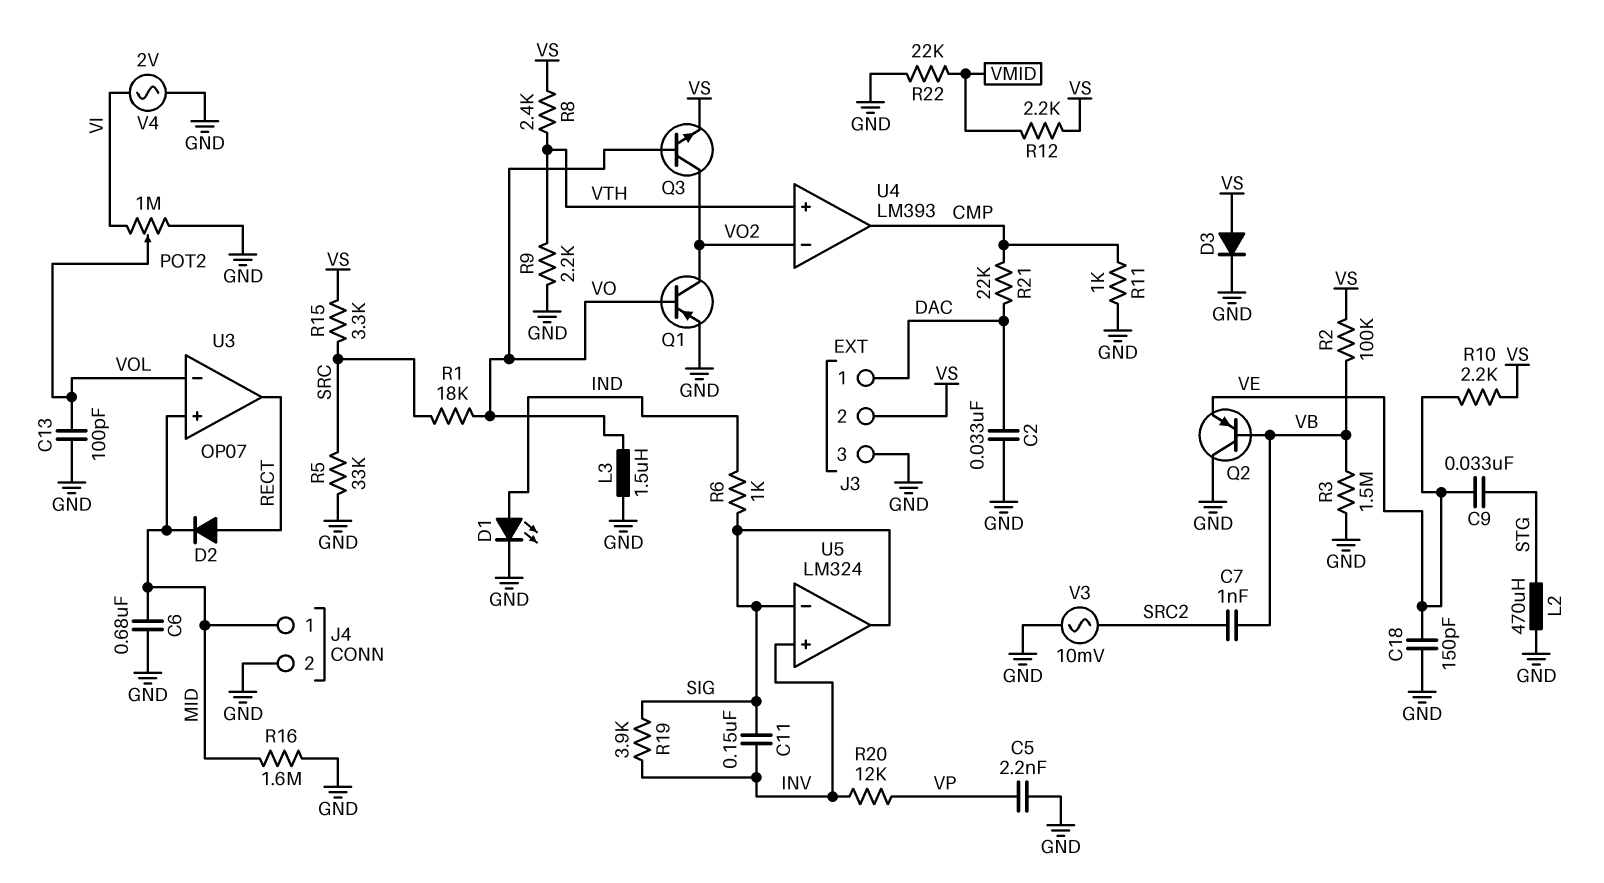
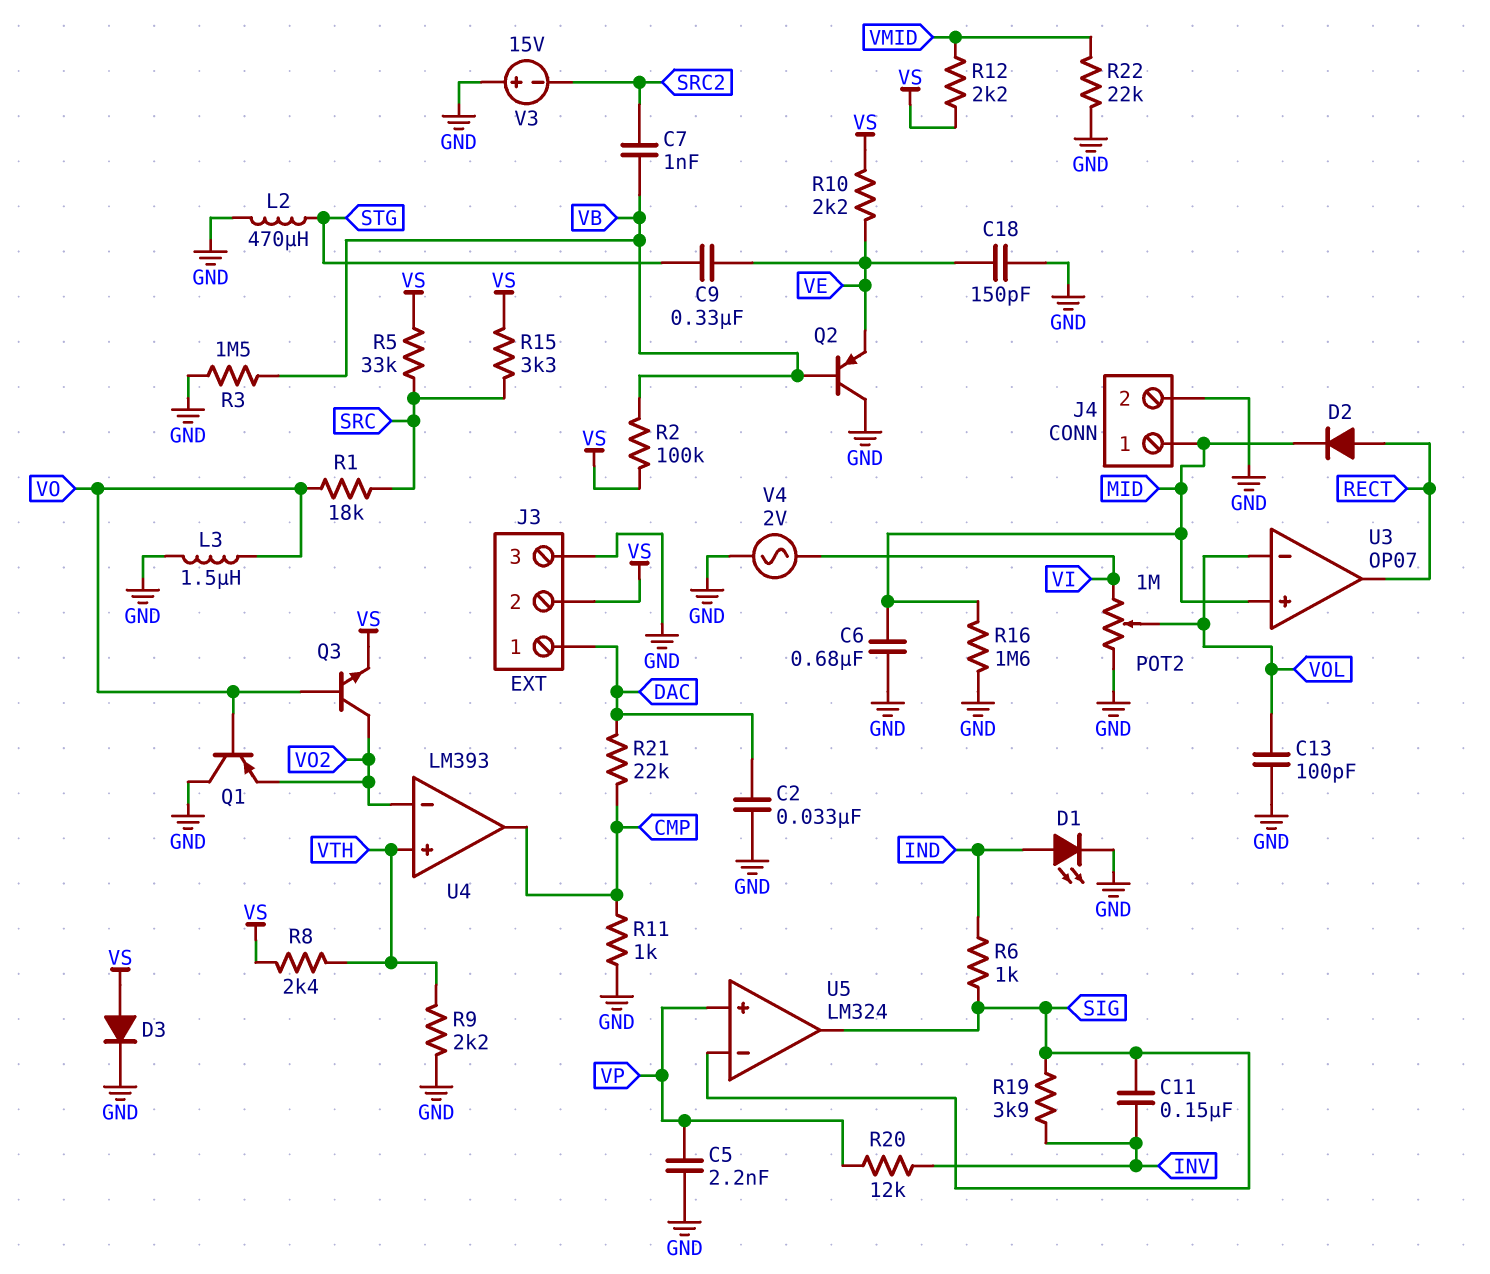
C9: 33nF (STG, VE) -> 330nF (STG, VE)
Q1: PNP (B VO, C VO2, E GND) -> PNP (B VO, C GND, E VO2)
R5: 33k (GND, SRC) -> 33k (SRC, VS)
U5 pin in+: INV -> VP
V3: AC 10mV (GND, SRC2) -> 15V (plus GND, minus SRC2)

